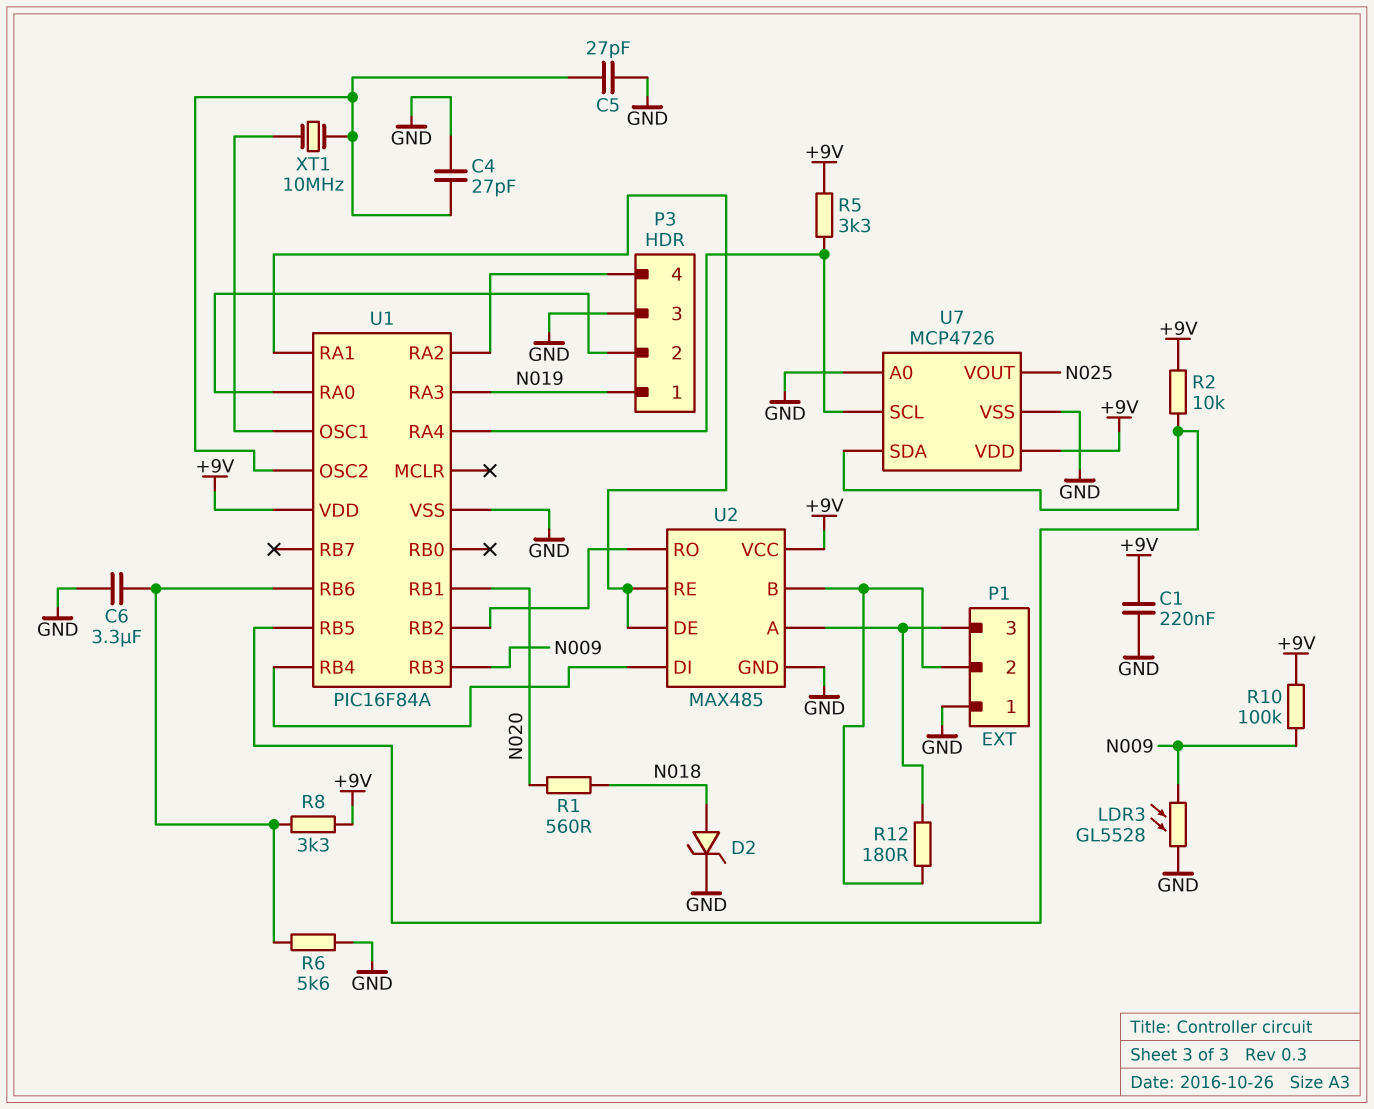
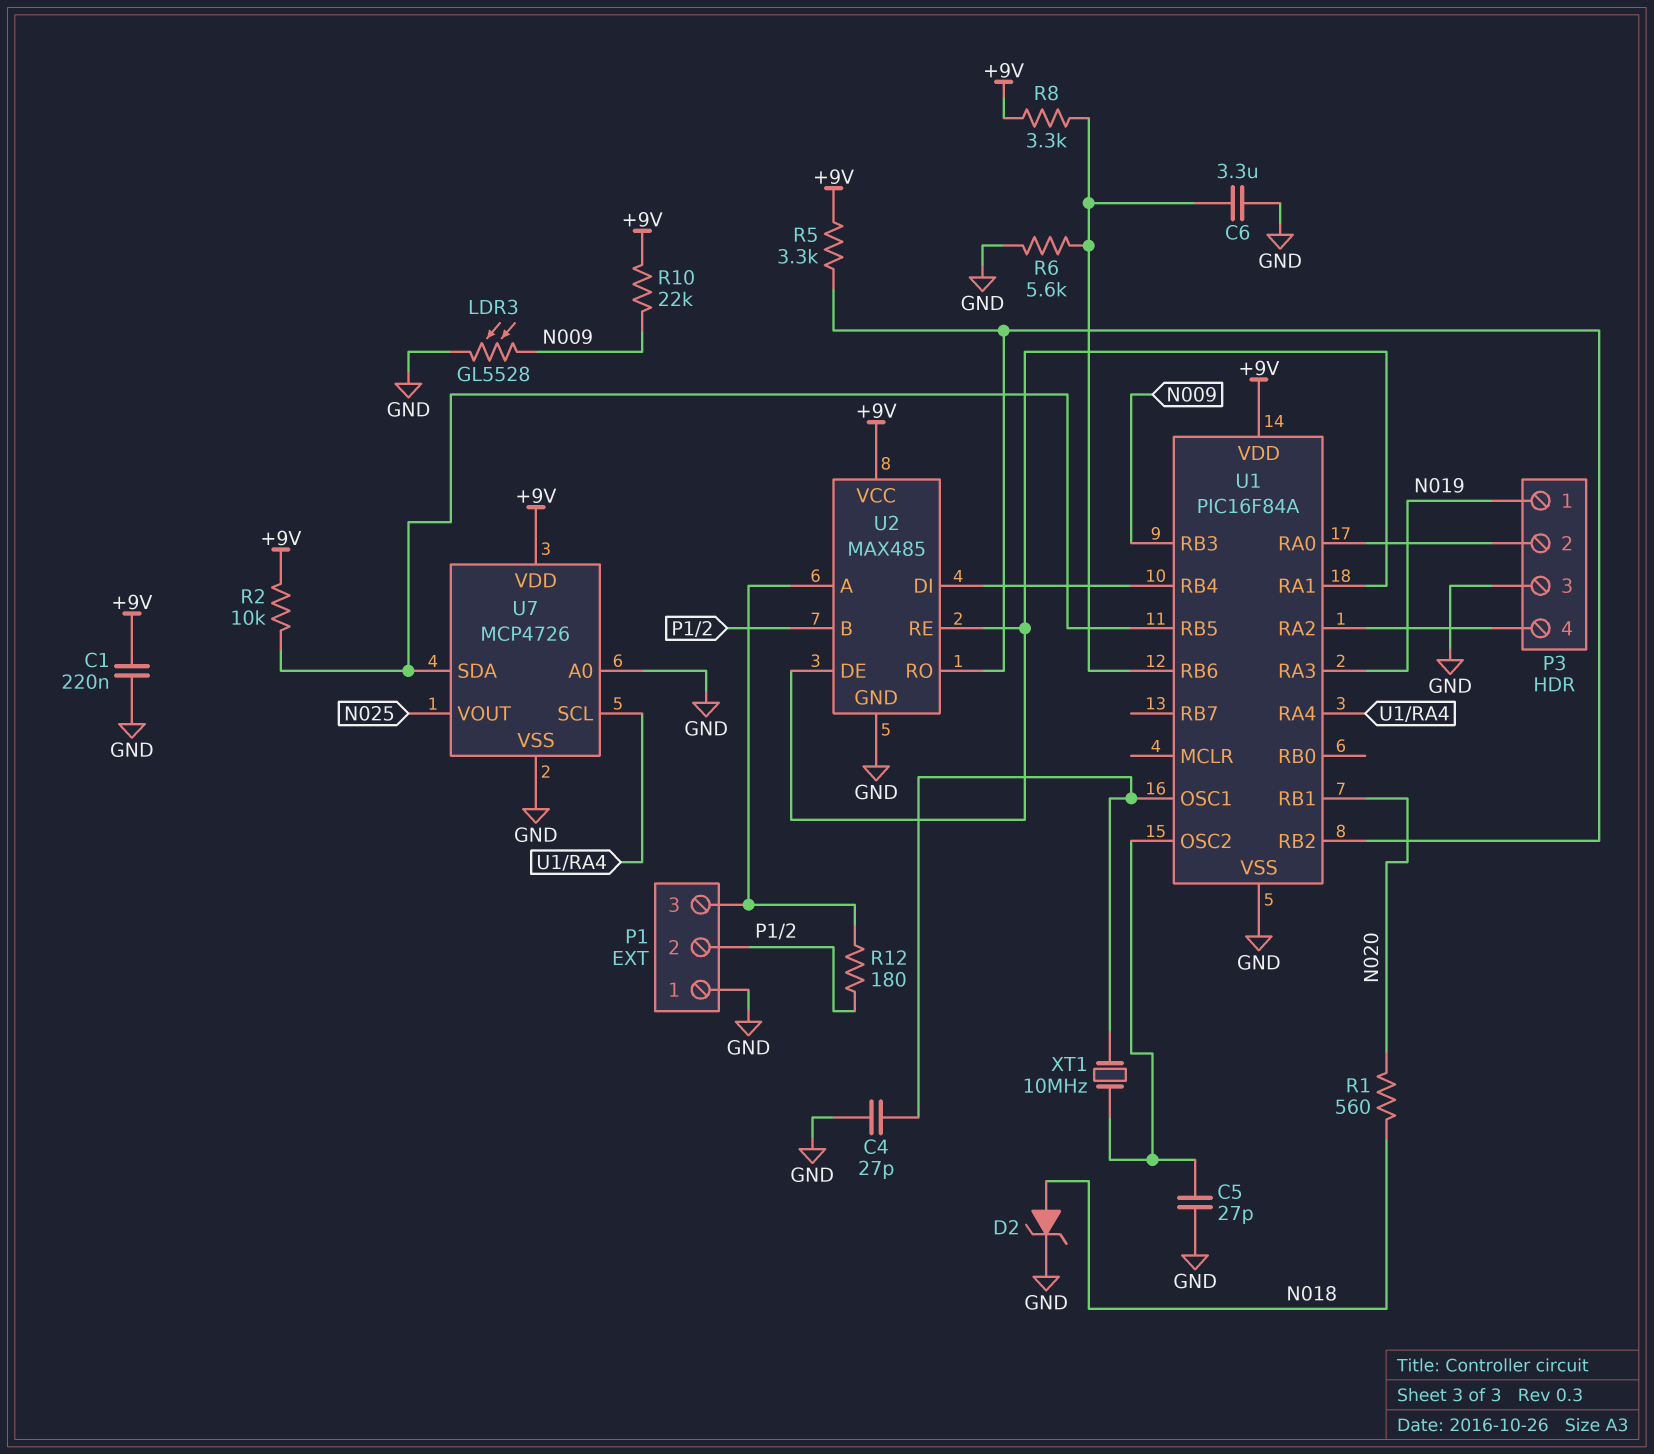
C4: 27pF (GND, U1/OSC2) -> 27pF (GND, U1/OSC1)
R5: 3.3k (+9V, U1/RA4) -> 3.3k (+9V, U1/RB2)
R10: 100k (+9V, N009) -> 22k (+9V, N009)

